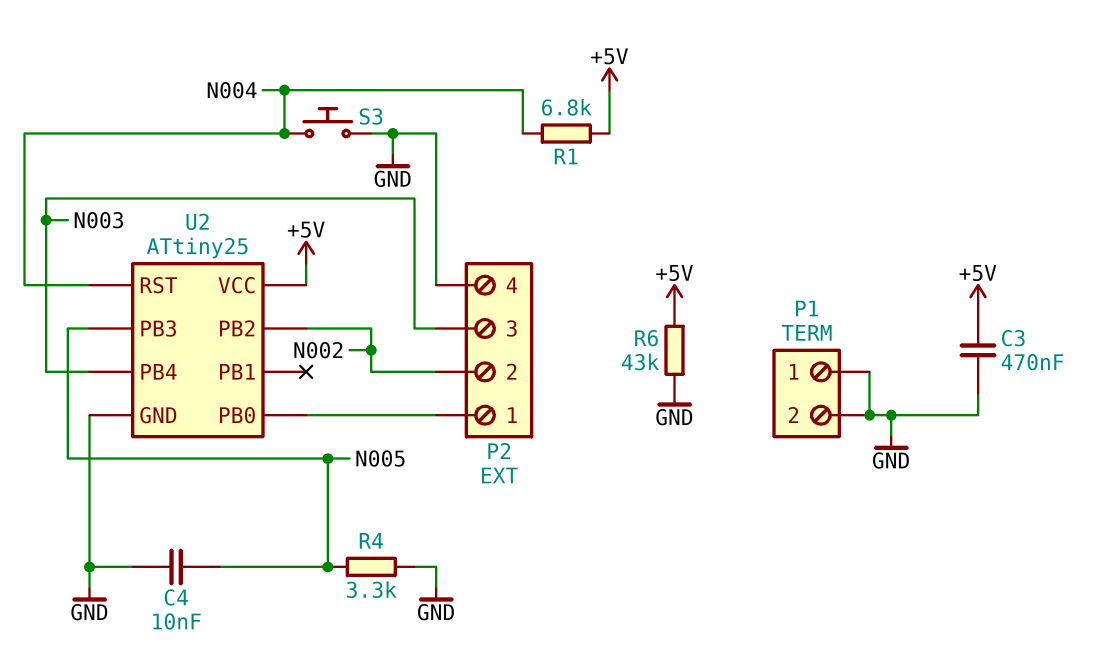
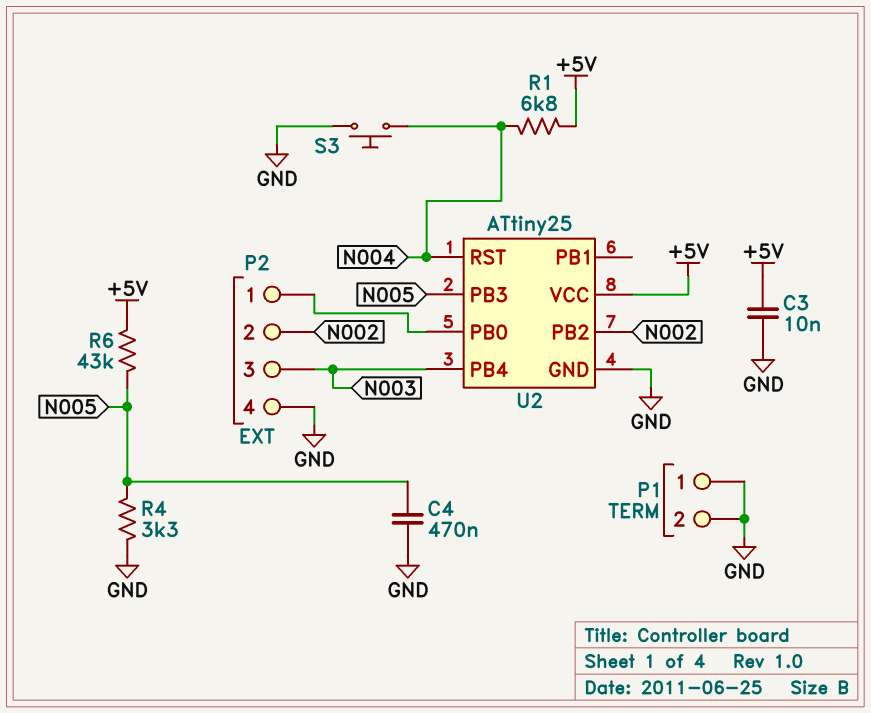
C3: 470nF (+5V, GND) -> 10nF (+5V, GND)
C4: 10nF (GND, N005) -> 470nF (GND, N005)
R6: 43k (+5V, GND) -> 43k (+5V, N005)

